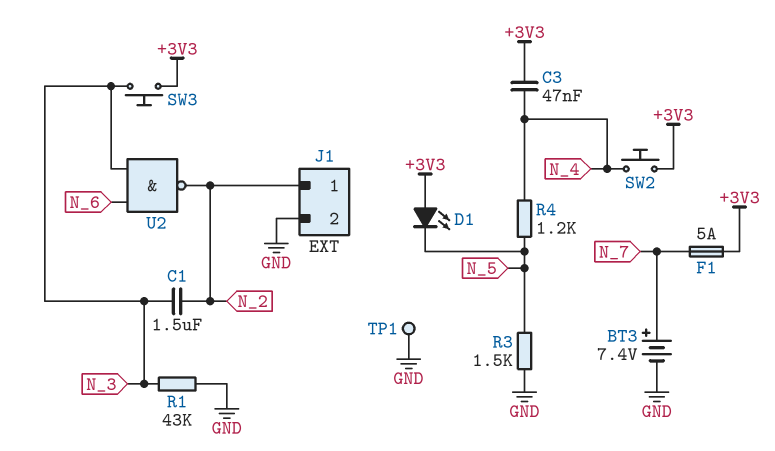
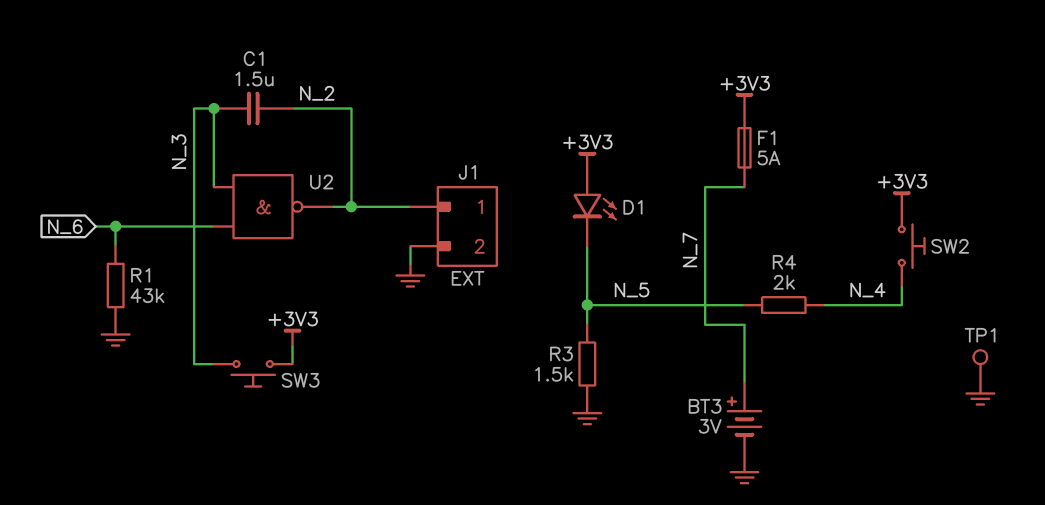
BT3: 7.4V (plus N_7, minus GND) -> 3V (plus N_7, minus GND)
C3: 47nF (+3V3, N_4) -> none
R1: 43k (GND, N_3) -> 43k (GND, N_6)
R4: 1.2k (N_4, N_5) -> 2k (N_4, N_5)

